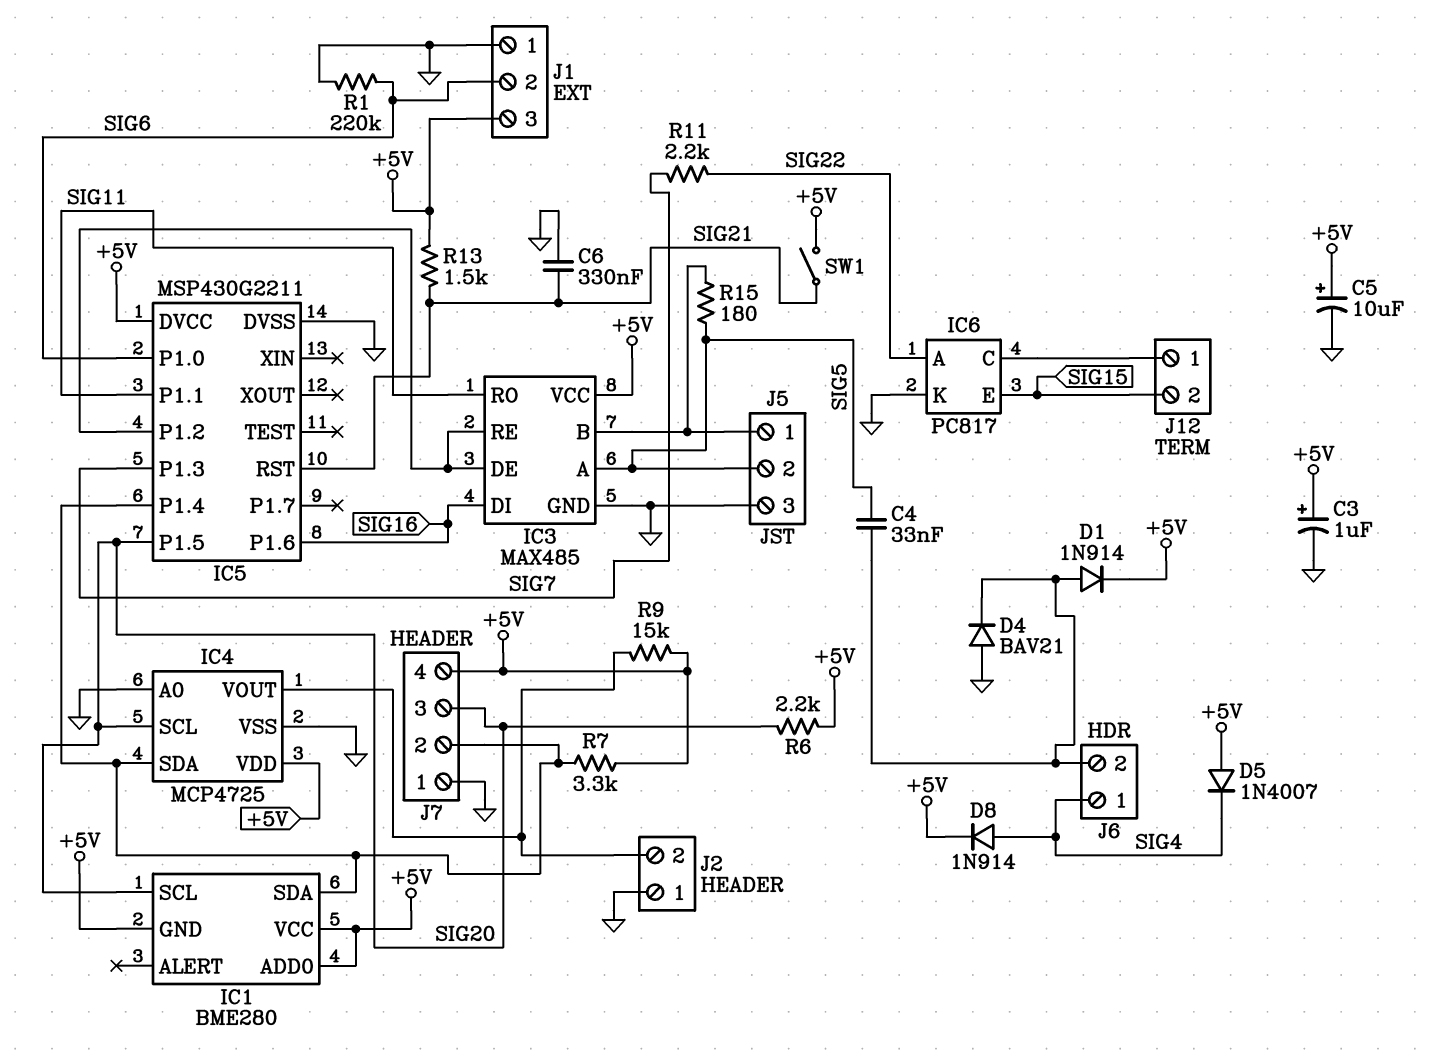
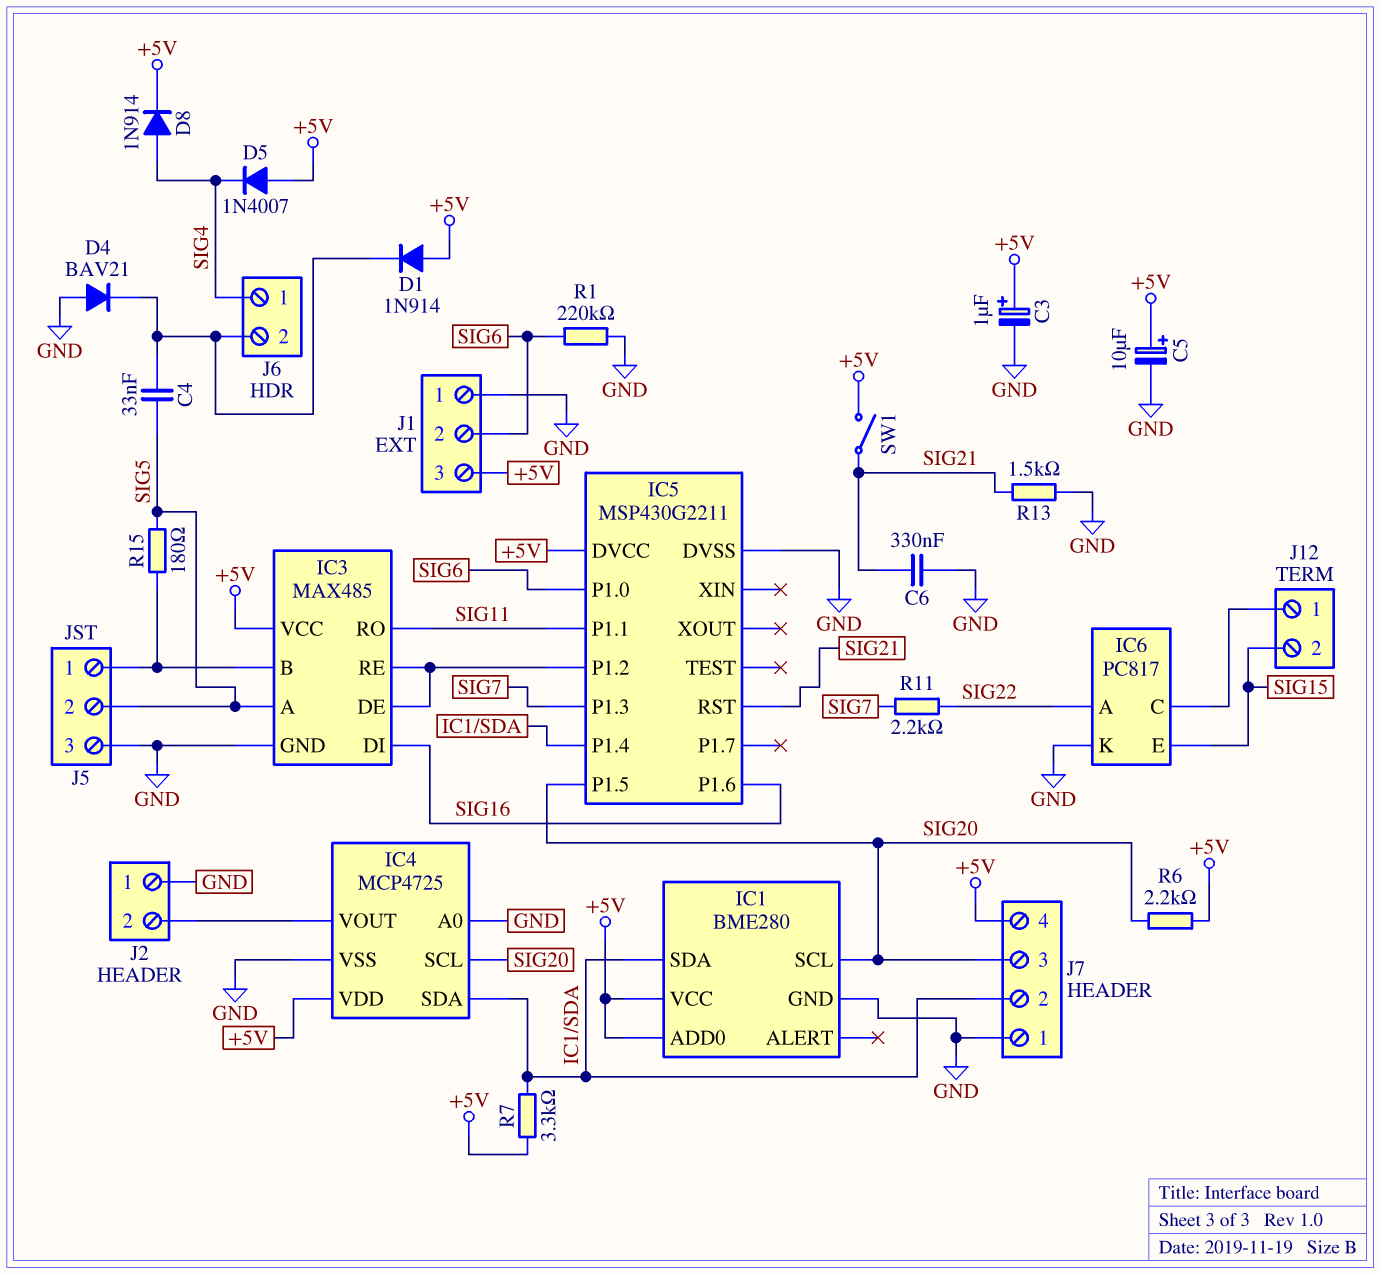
D1: diode 1N914 (A J6/2, K +5V) -> diode 1N914 (A +5V, K J6/2)
IC1 pin GND: +5V -> GND
R9: 15k (+5V, IC4/VOUT) -> none
R13: 1.5k (+5V, SIG21) -> 1.5k (GND, SIG21)

